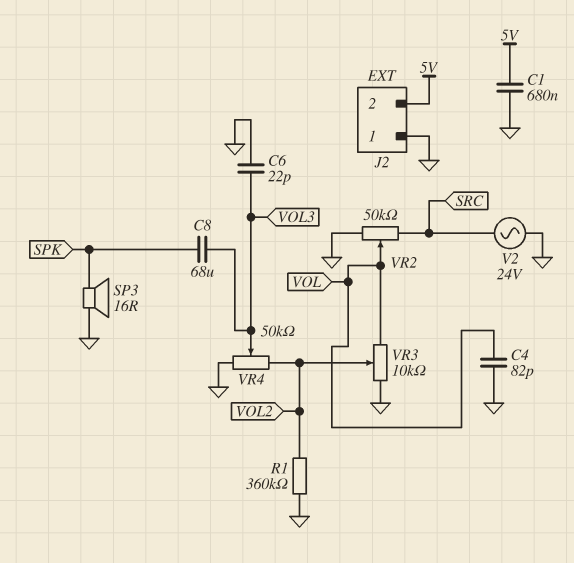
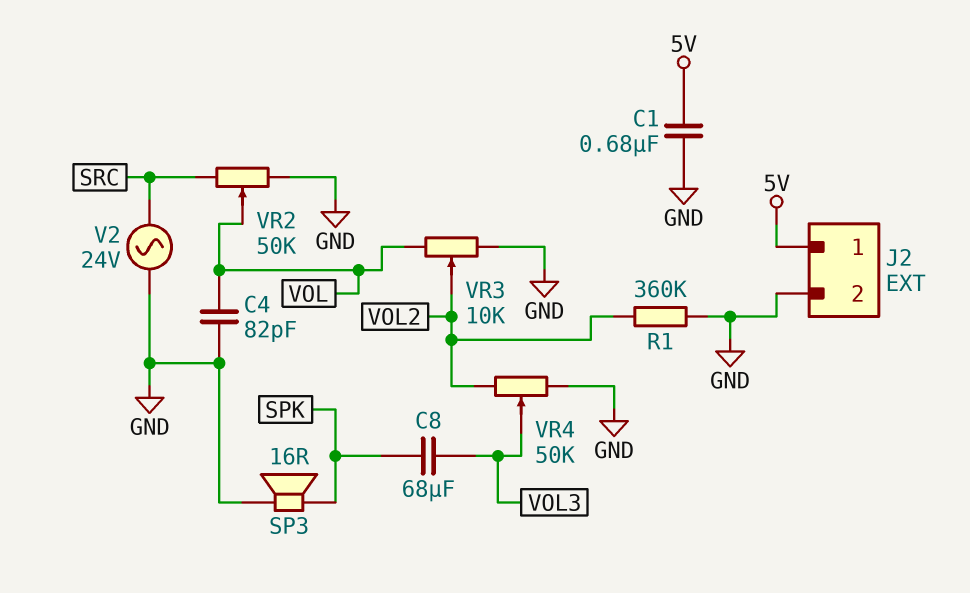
C6: 22pF (GND, VOL3) -> none
J2 pin 1: GND -> 5V
J2 pin 2: 5V -> GND

